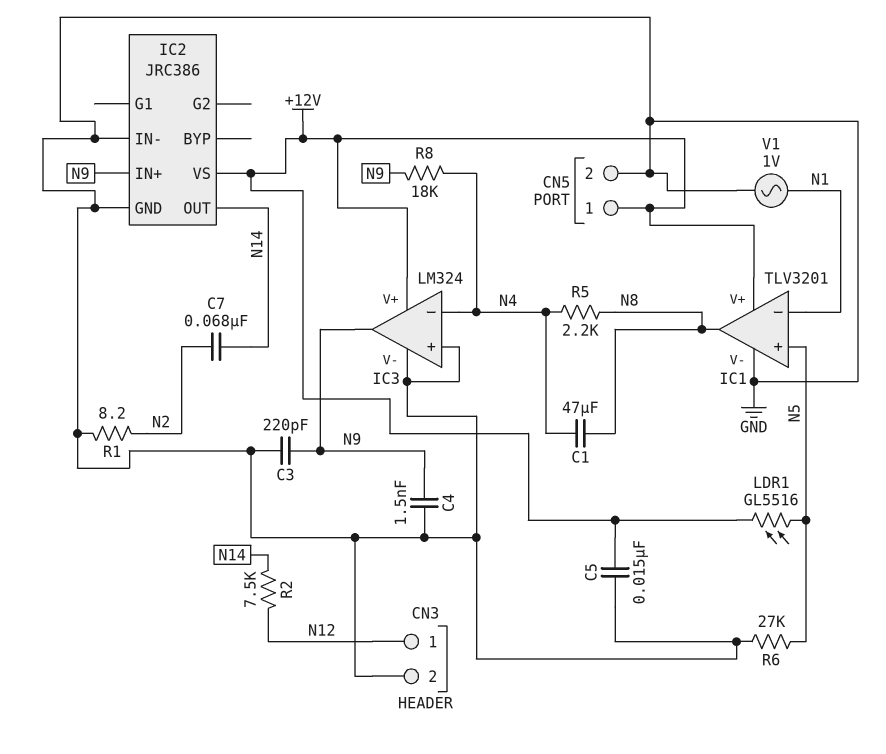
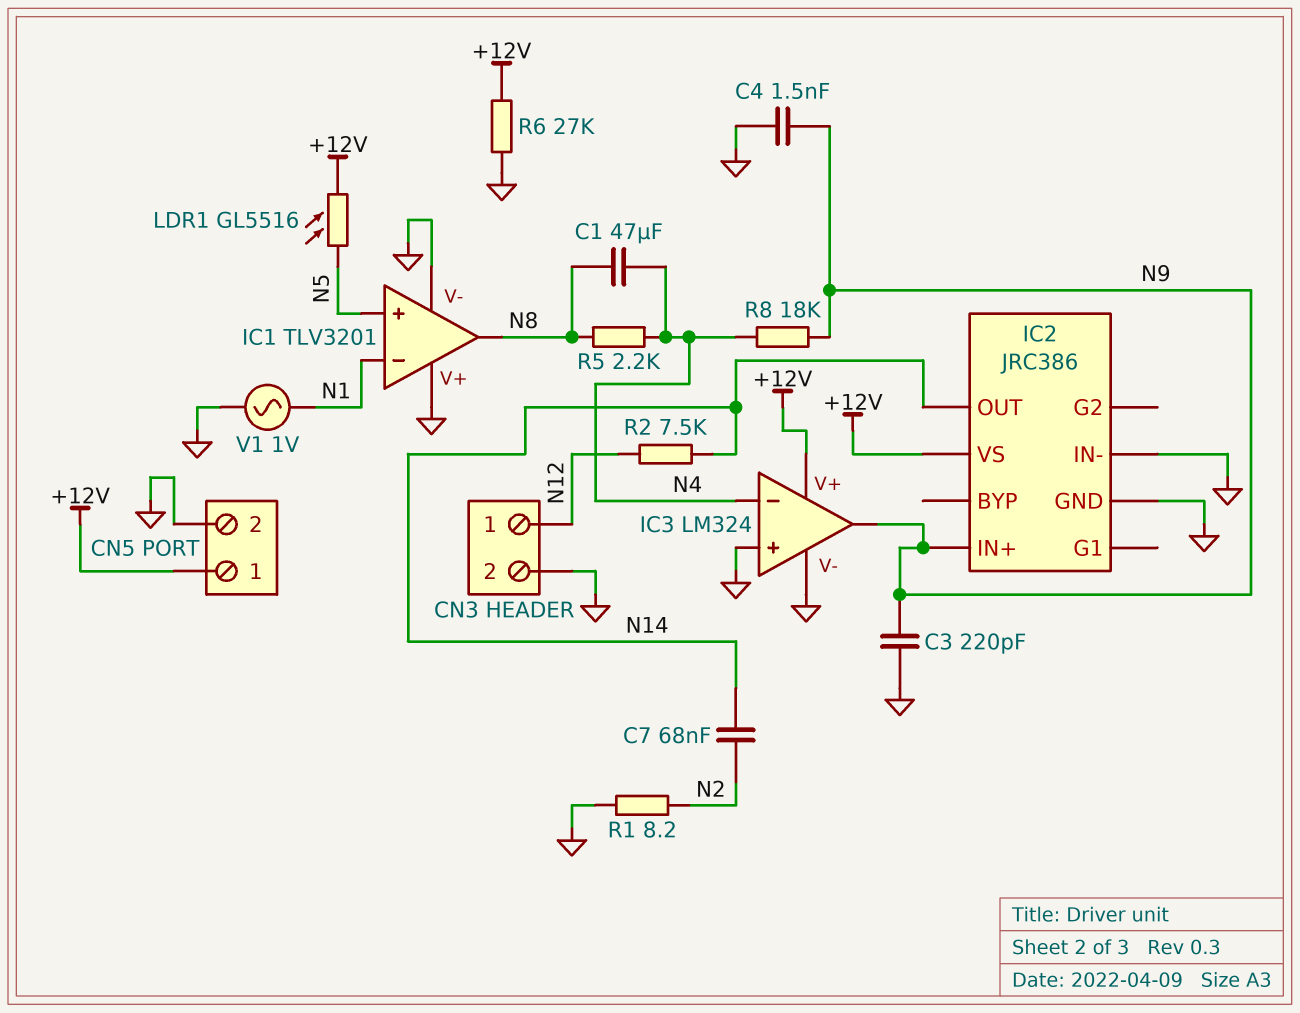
C5: 15nF (+12V, GND) -> none
IC1 pin V+: +12V -> GND
R6: 27k (GND, N5) -> 27k (+12V, GND)

